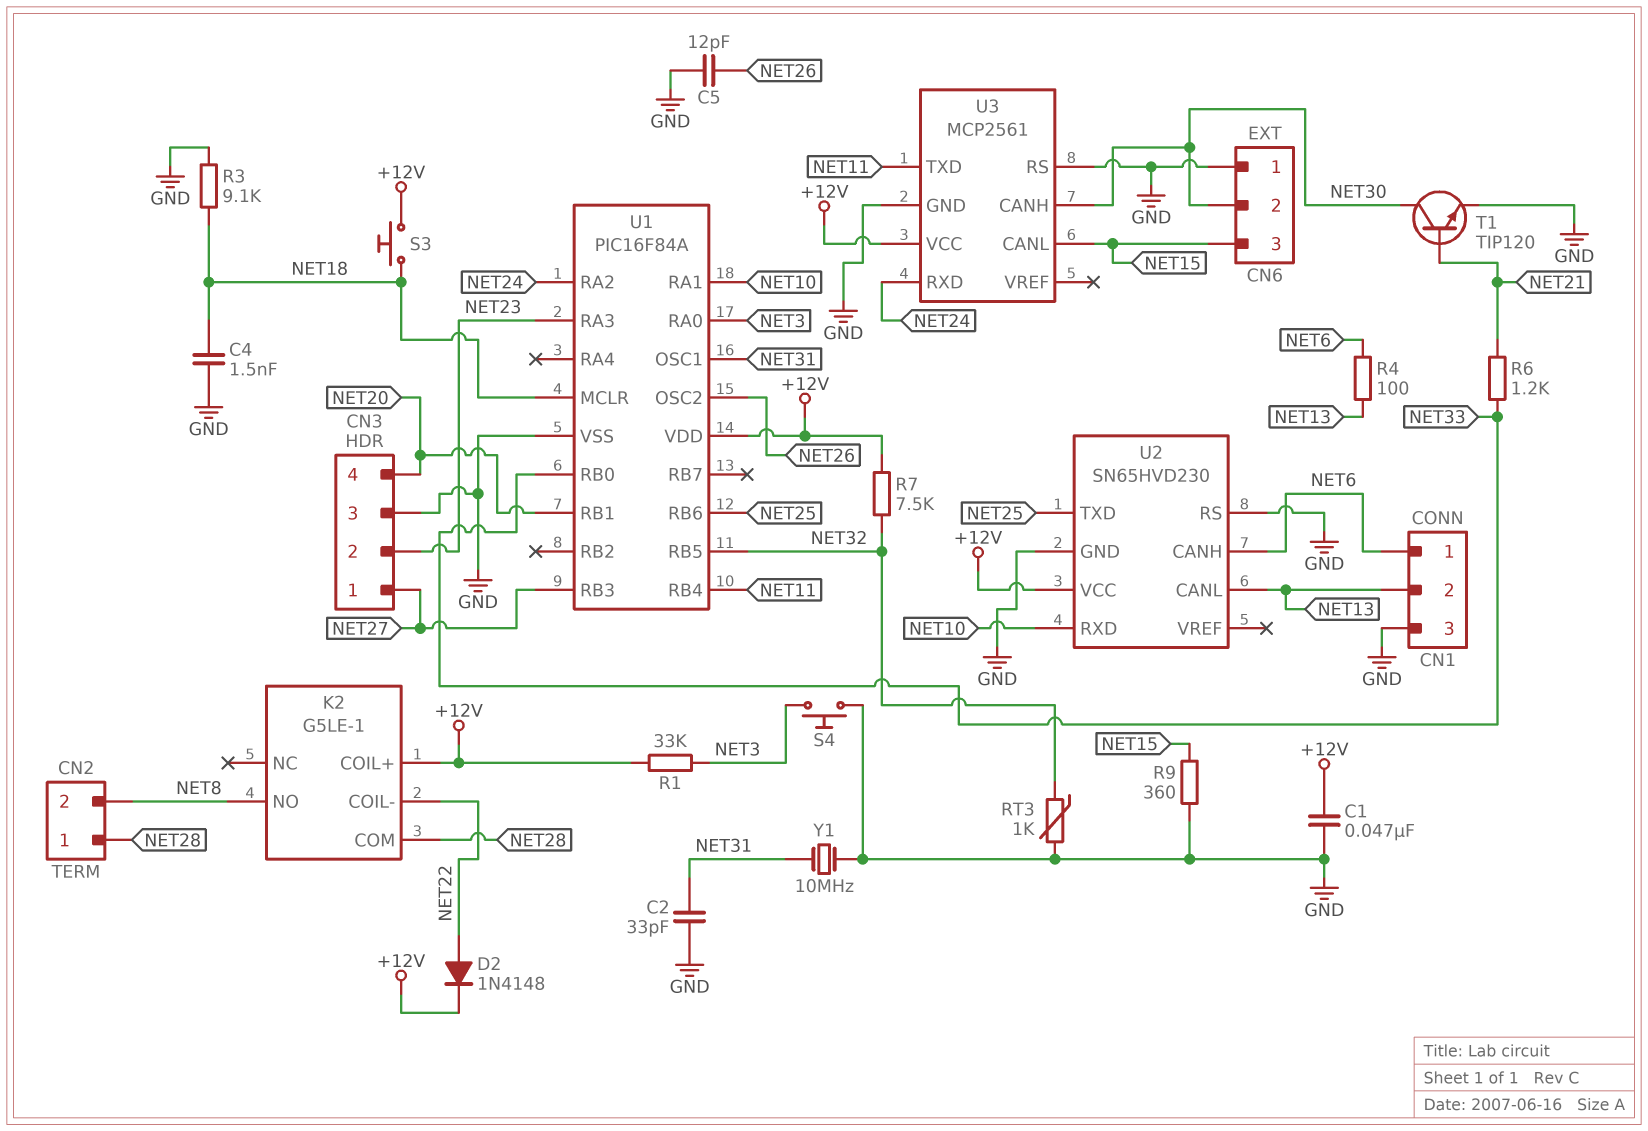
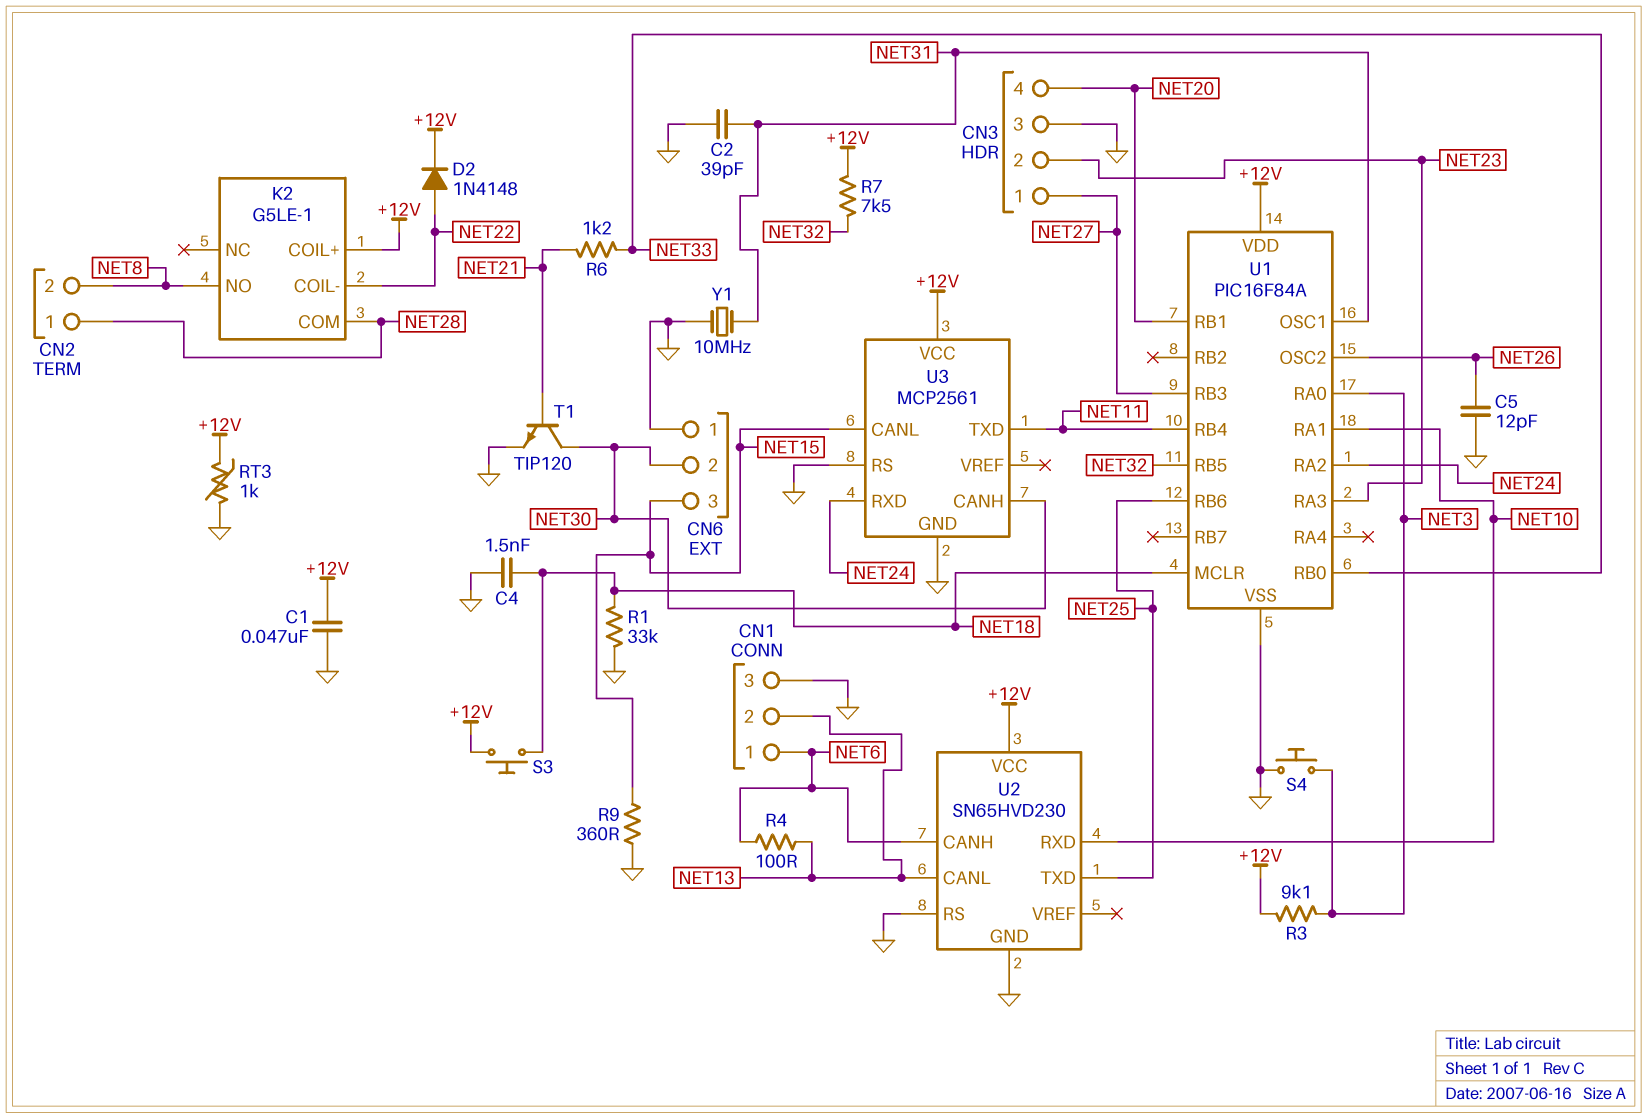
C2: 33pF (GND, NET31) -> 39pF (GND, NET31)
R1: 33k (+12V, NET3) -> 33k (GND, NET18)
R3: 9.1k (GND, NET18) -> 9.1k (+12V, NET3)
RT3: 1k (GND, NET32) -> 1k (+12V, GND)

